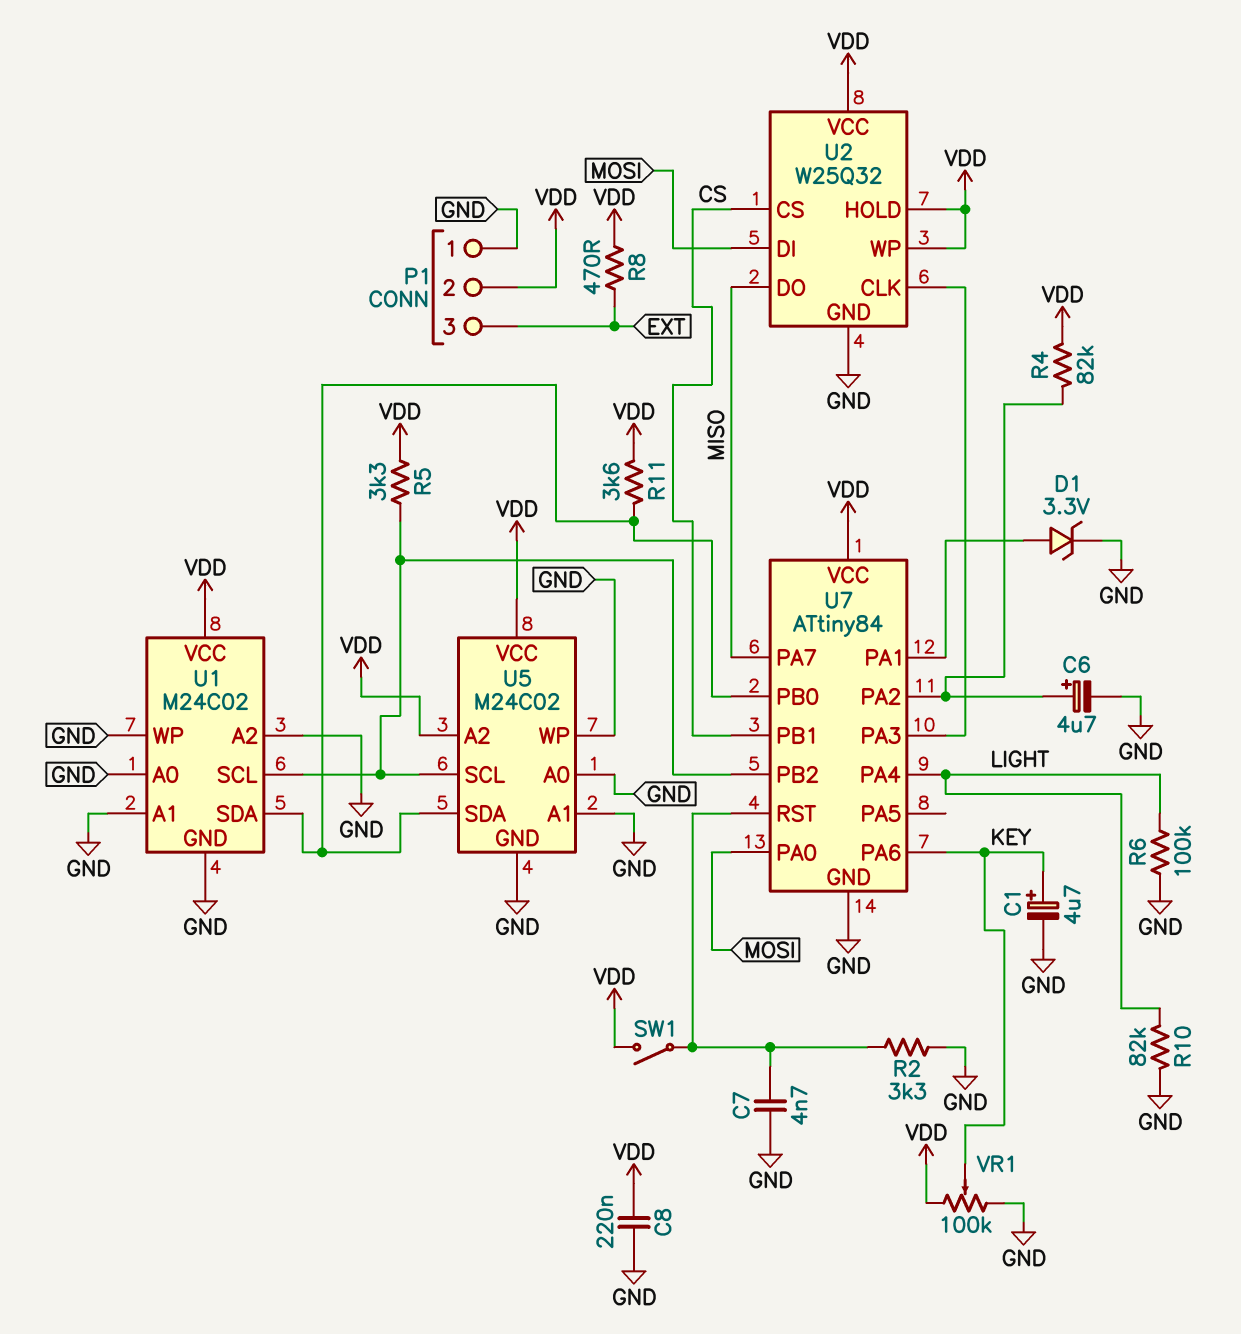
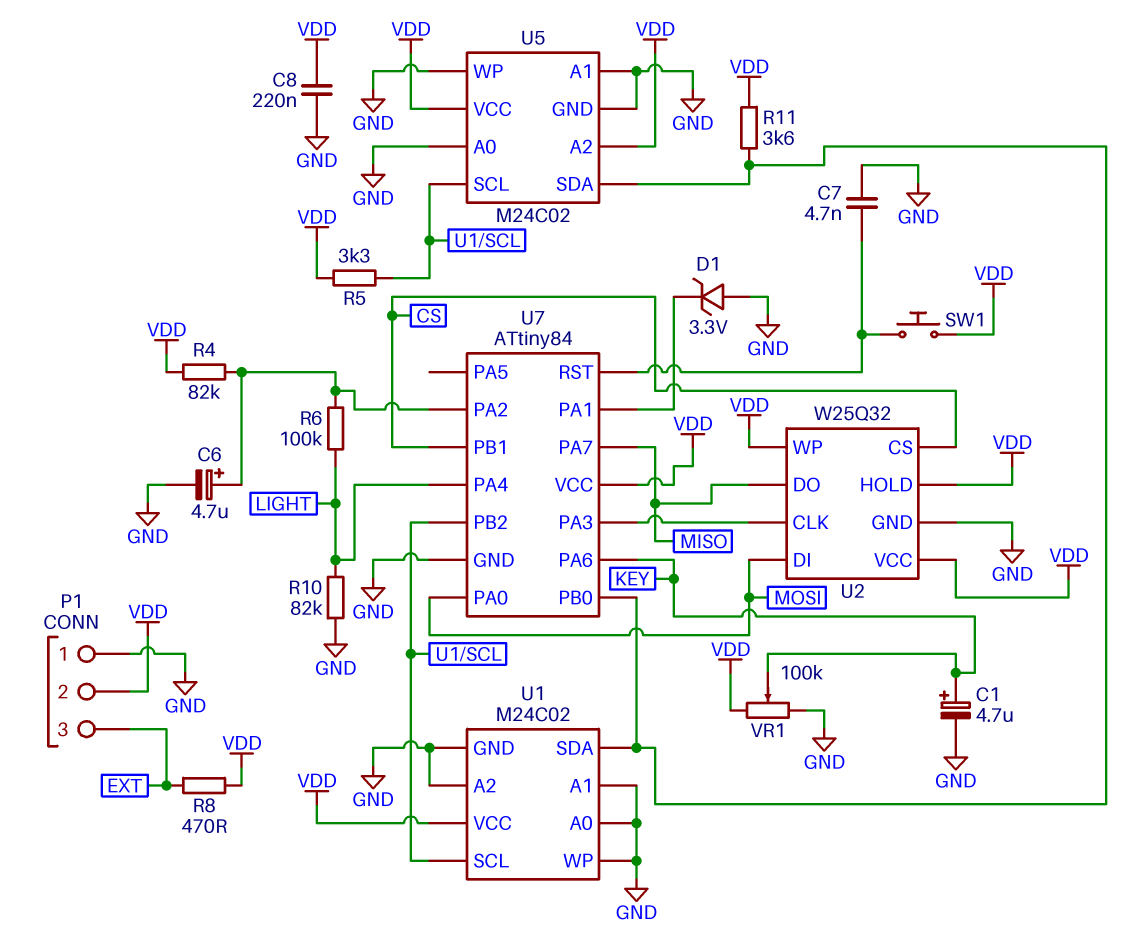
D1: zener 3.3V (A U7/PA1, K GND) -> zener 3.3V (A GND, K U7/PA1)
R2: 3.3k (GND, U7/RST) -> none
R6: 100k (GND, LIGHT) -> 100k (LIGHT, U7/PA2)
SW1: switch (U7/RST, VDD) -> button (U7/RST, VDD)

